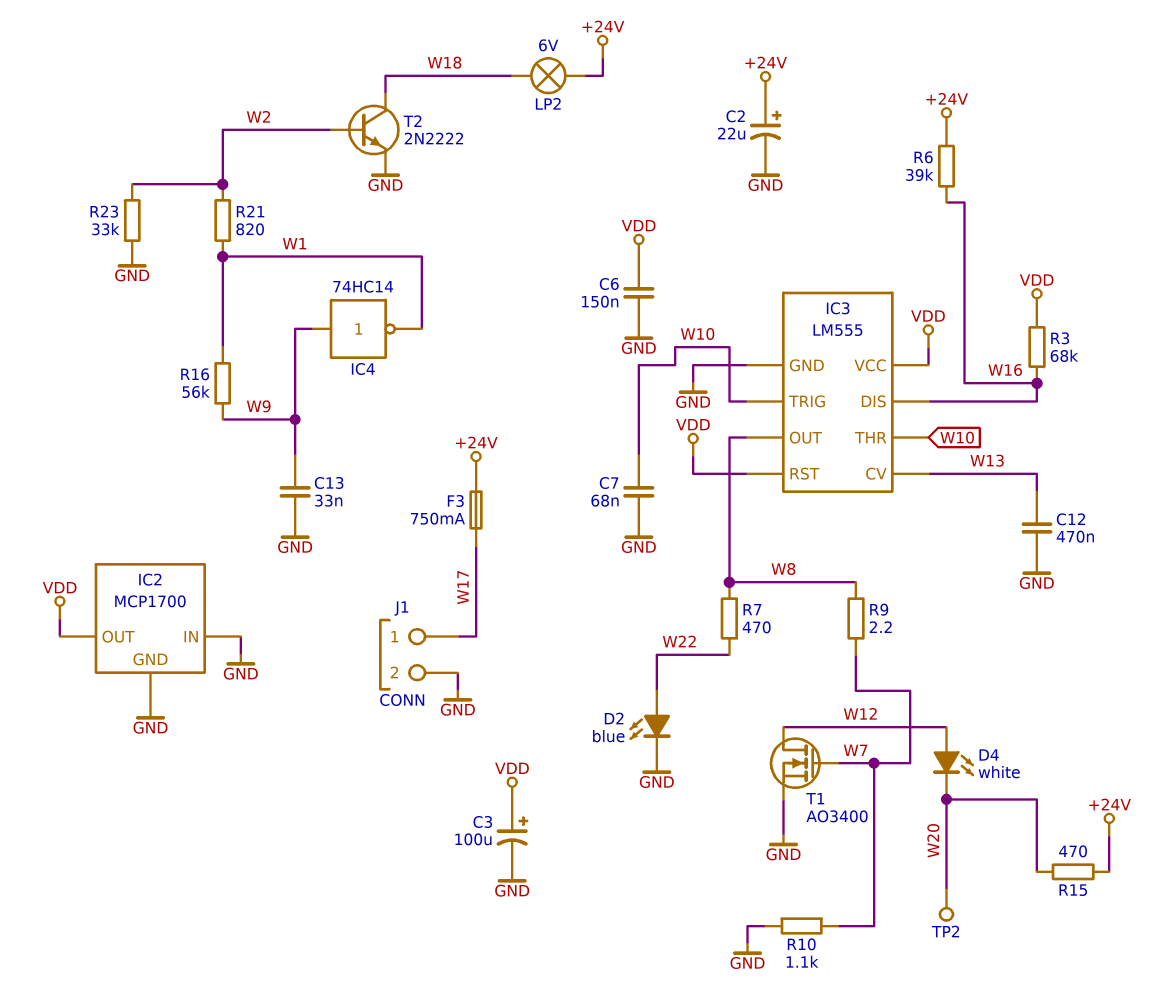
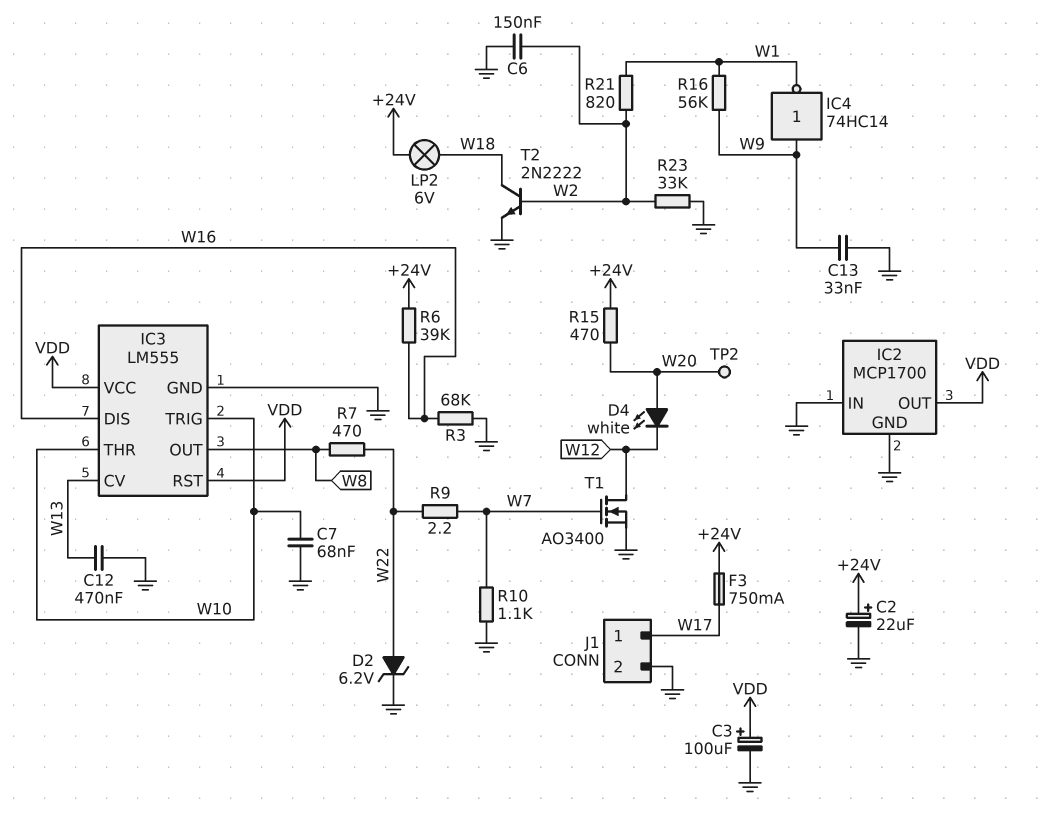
C6: 150nF (GND, VDD) -> 150nF (GND, W2)
D2: LED blue (A W22, K GND) -> zener 6.2V (A W22, K GND)
D4: LED white (A W12, K W20) -> LED white (A W20, K W12)
R3: 68k (VDD, W16) -> 68k (GND, W16)
R9: 2.2 (W7, W8) -> 2.2 (W7, W22)

